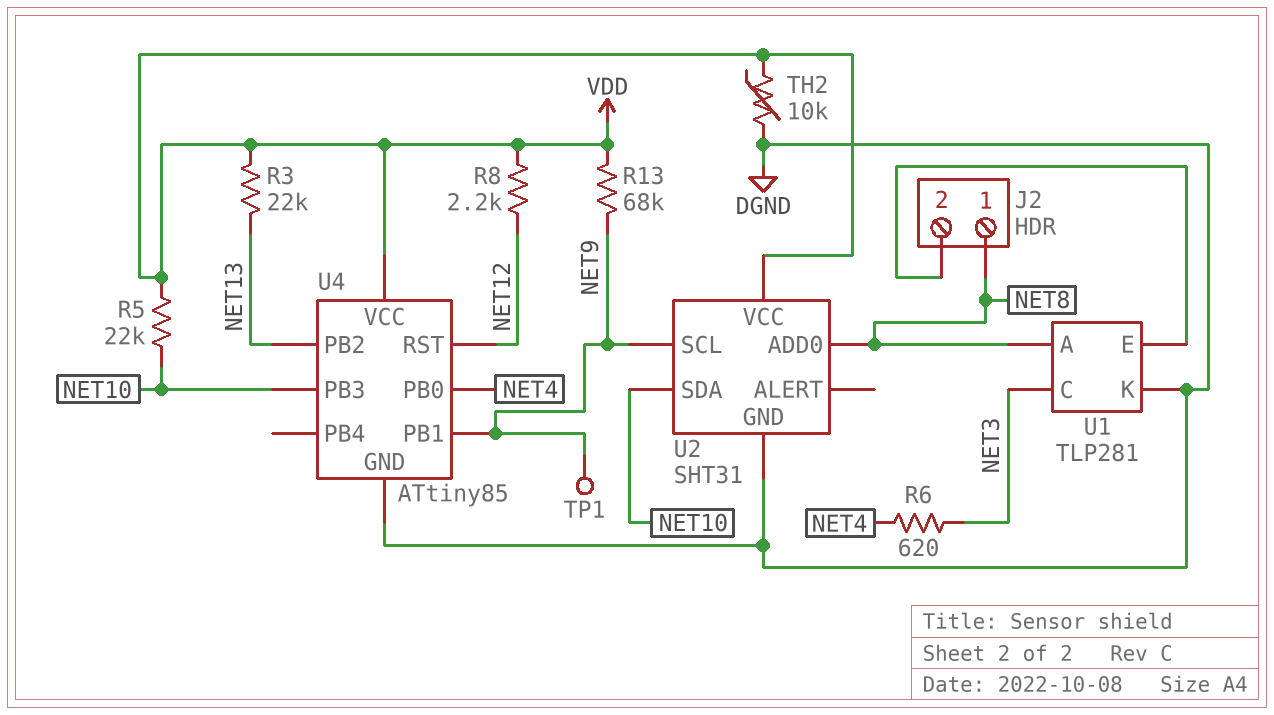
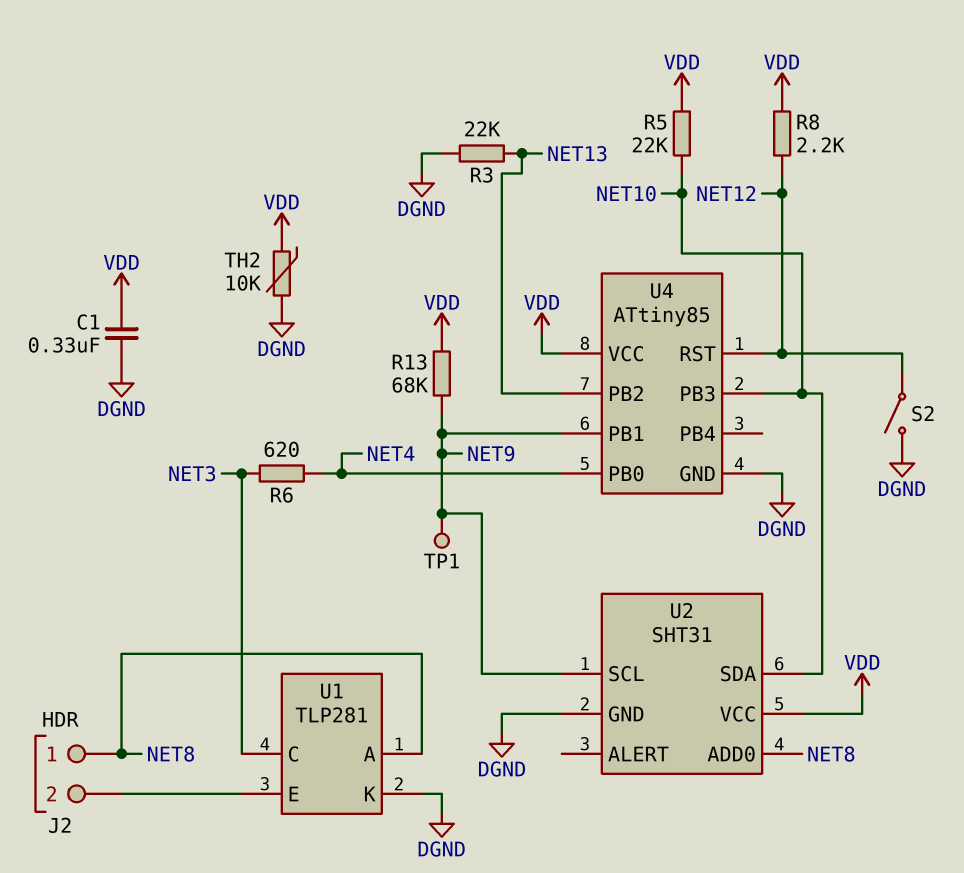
C1: none -> 330nF (DGND, VDD)
R3: 22k (NET13, VDD) -> 22k (DGND, NET13)
S2: none -> switch (DGND, NET12)

